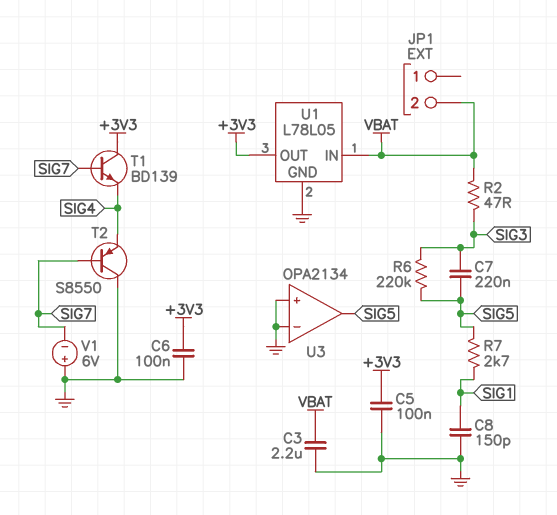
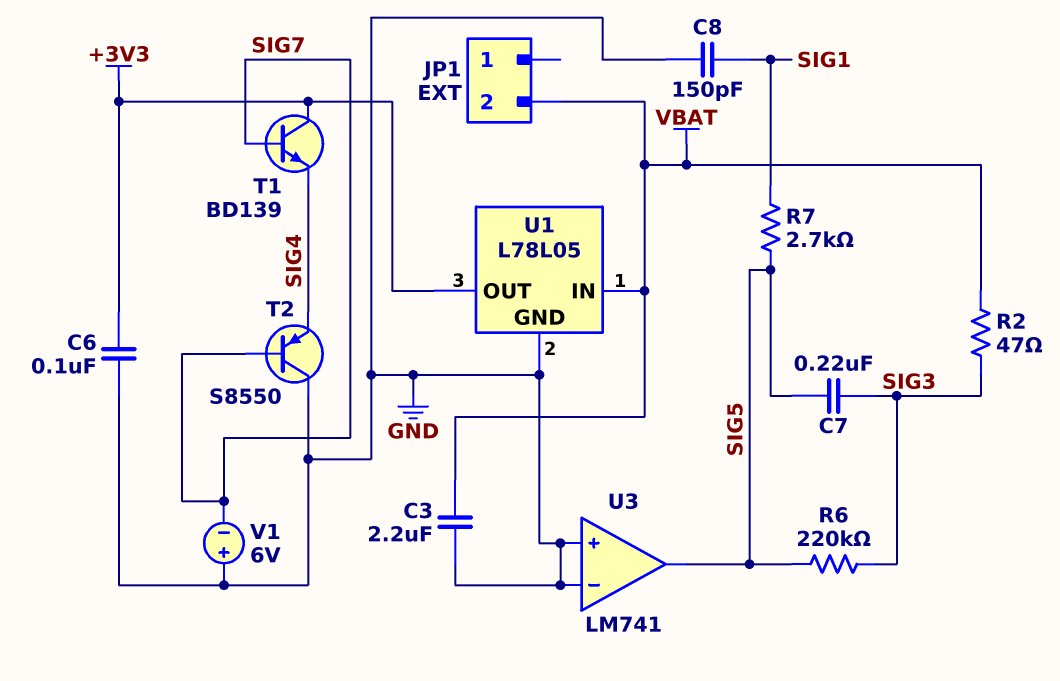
C5: 100nF (+3V3, GND) -> none
U3: OPA2134 -> LM741

